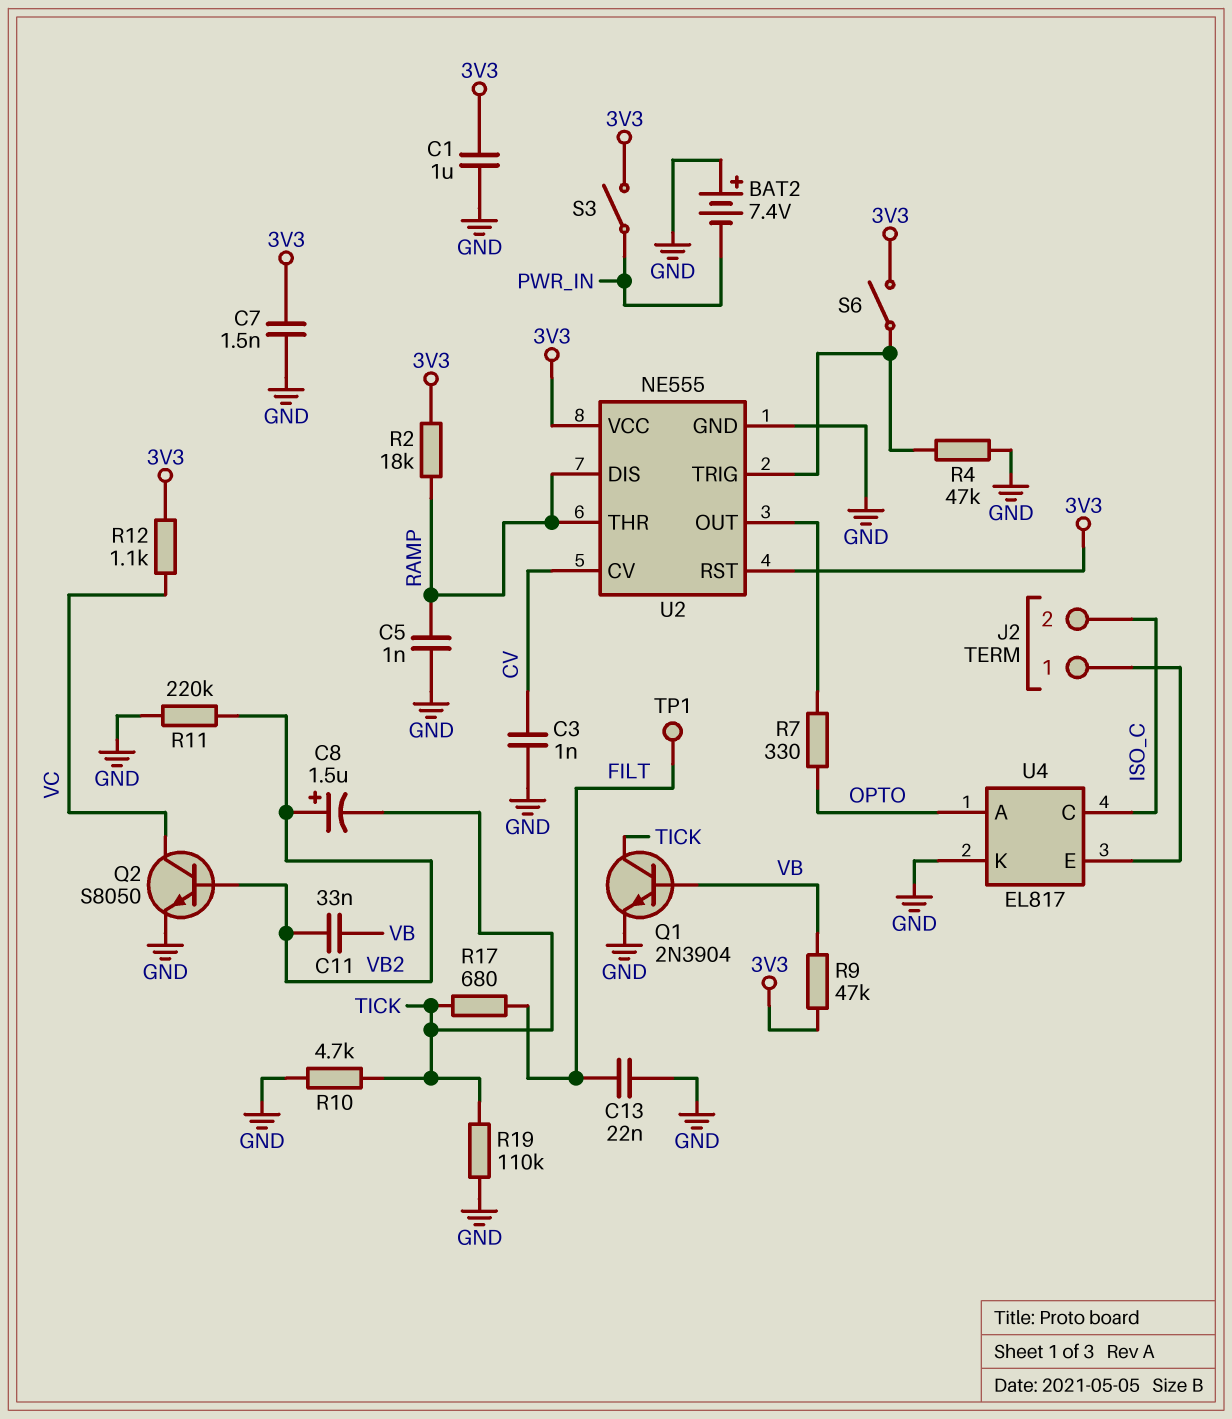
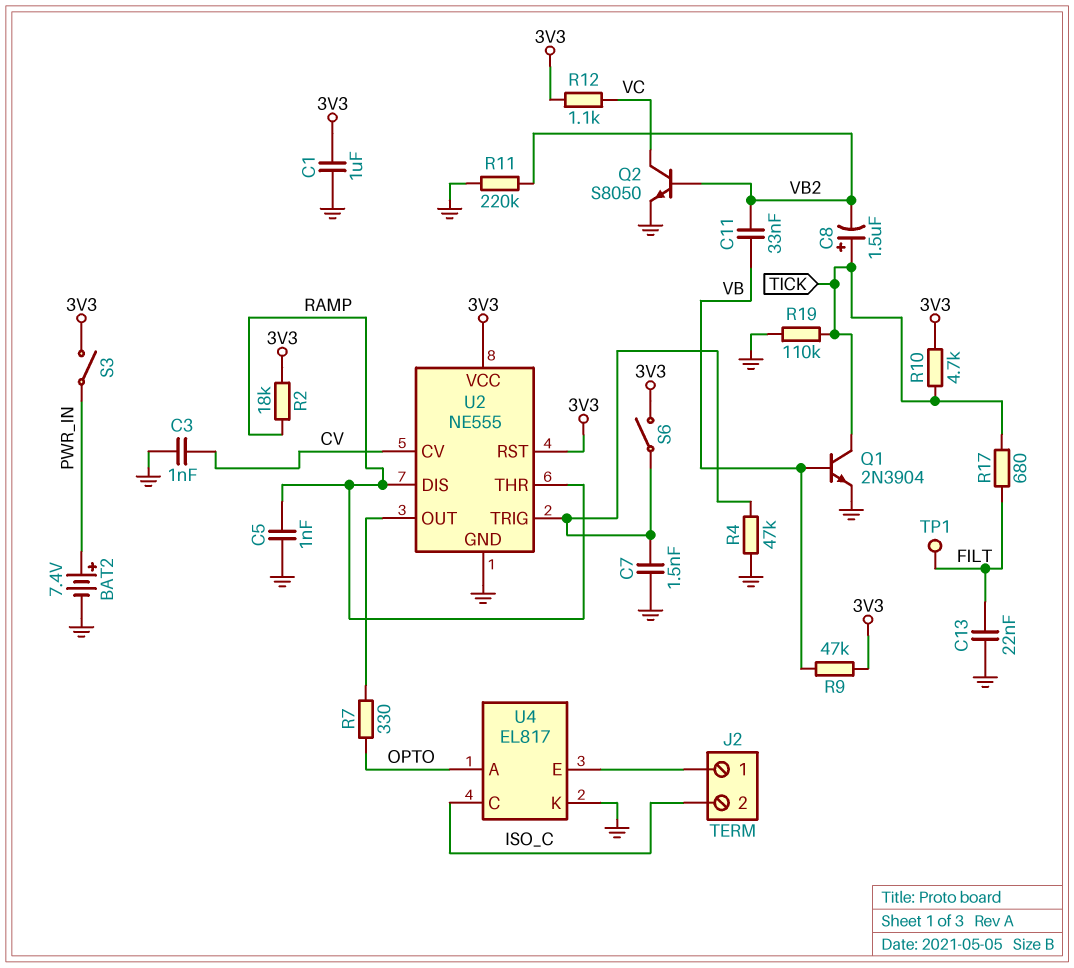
BAT2: 7.4V (plus GND, minus PWR_IN) -> 7.4V (plus PWR_IN, minus GND)
C7: 1.5nF (3V3, GND) -> 1.5nF (GND, U2/TRIG)
C8: 1.5uF (plus VB2, minus TICK) -> 1.5uF (plus TICK, minus VB2)
R10: 4.7k (GND, TICK) -> 4.7k (3V3, TICK)

